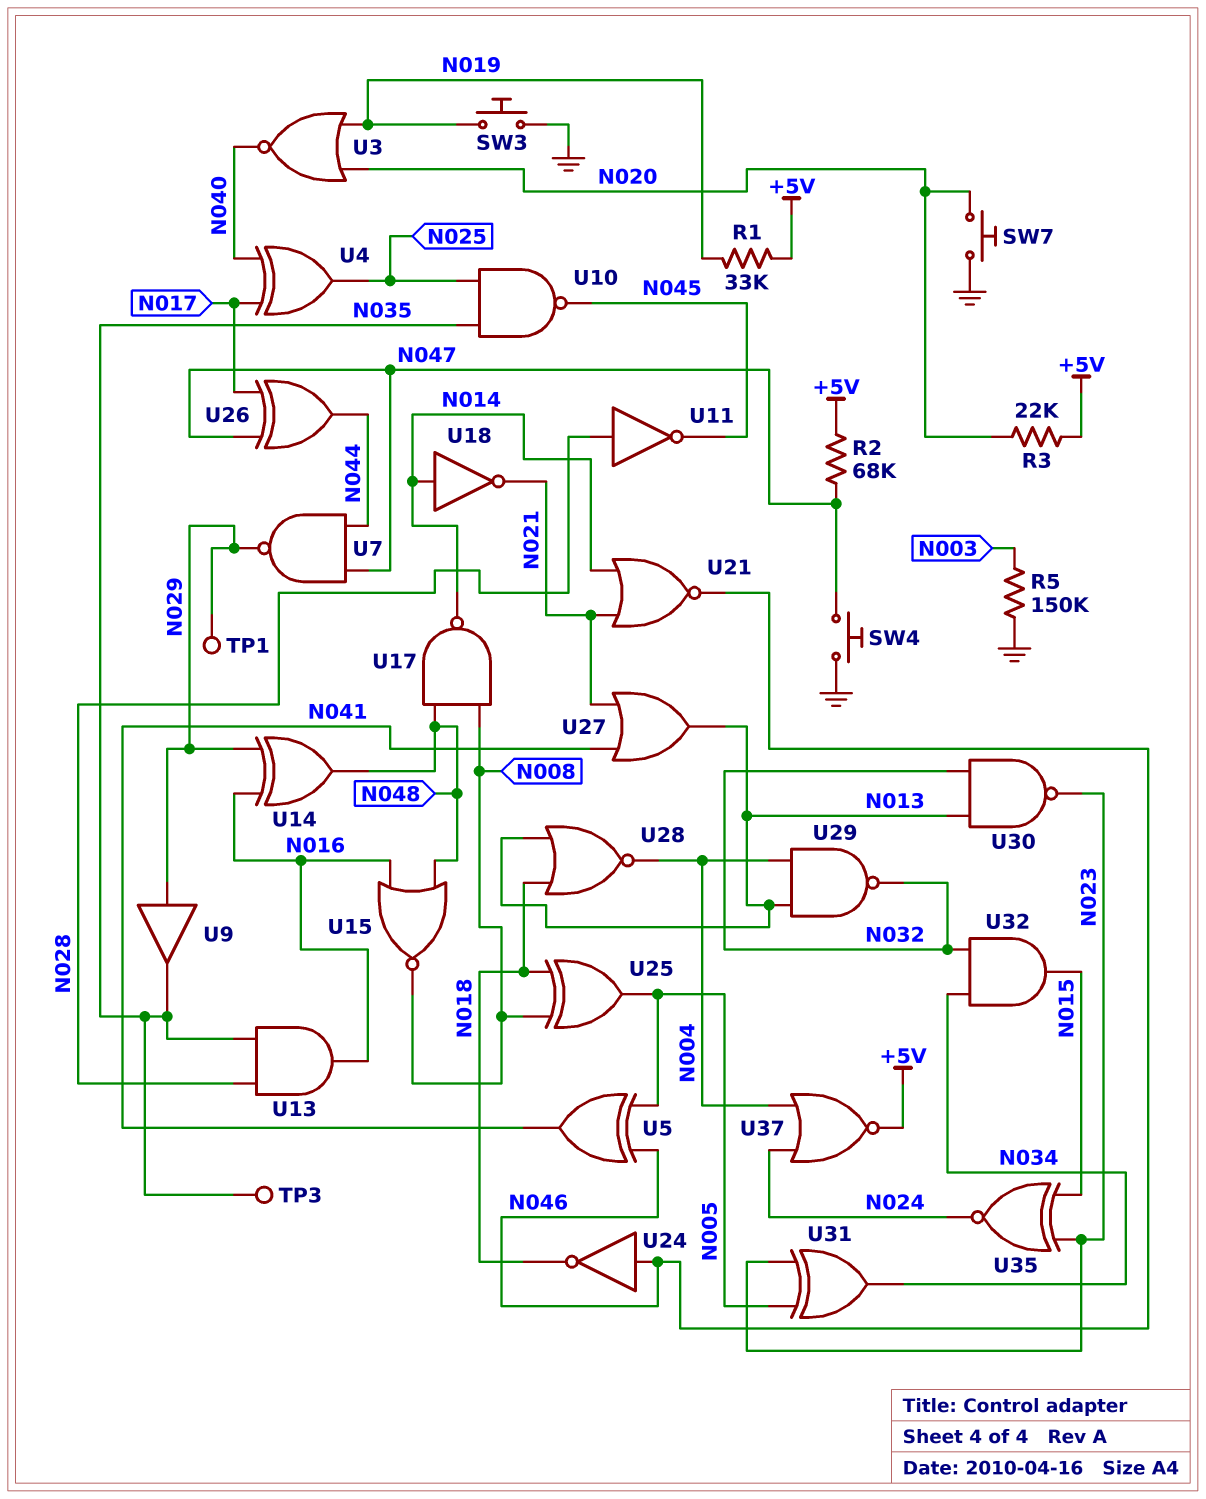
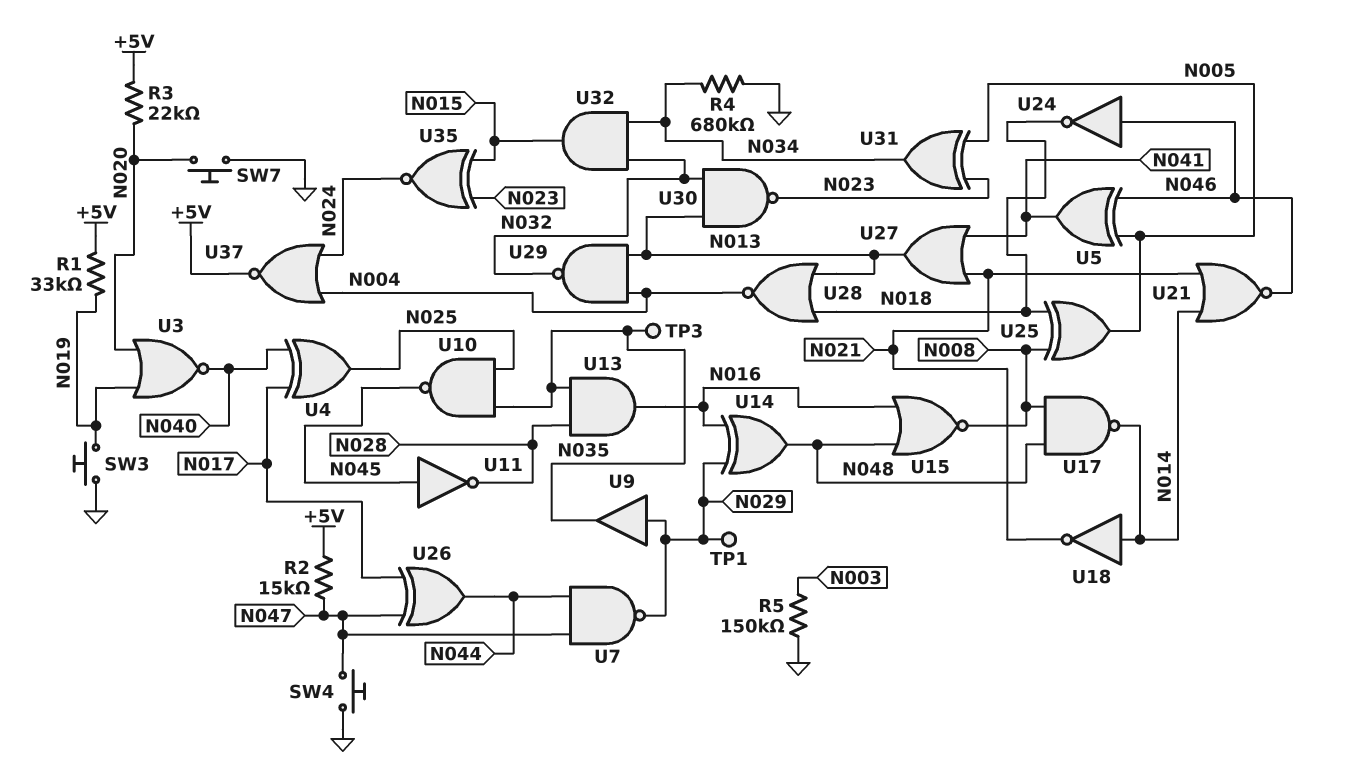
R2: 68k (+5V, N047) -> 15k (+5V, N047)
R4: none -> 680k (GND, N034)
U11: NOT (in N028, out N045) -> NOT (in N045, out N028)

